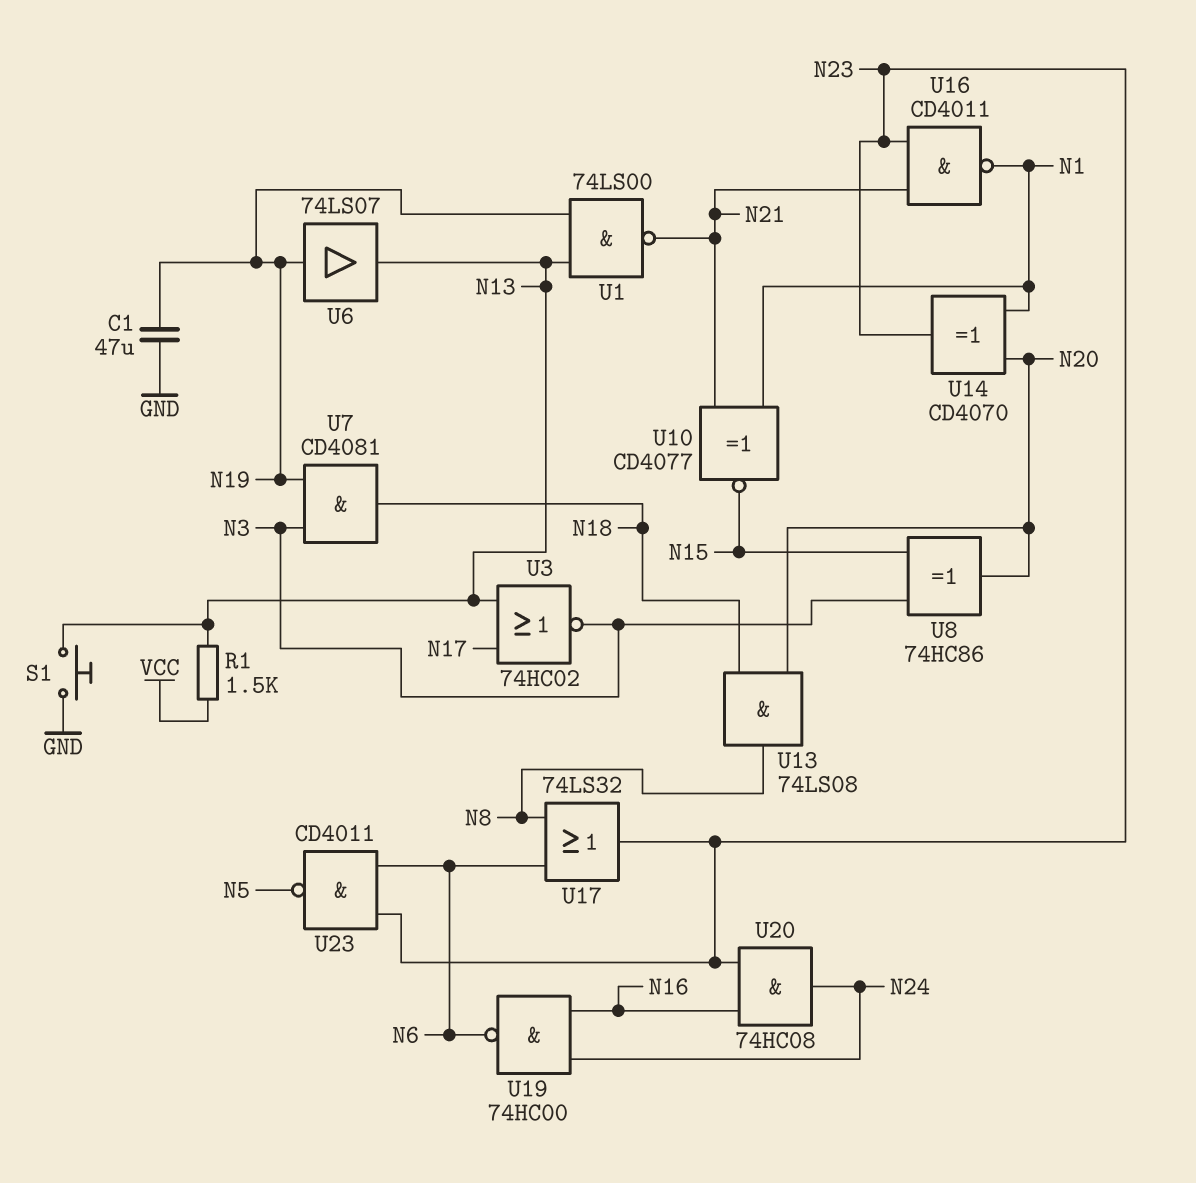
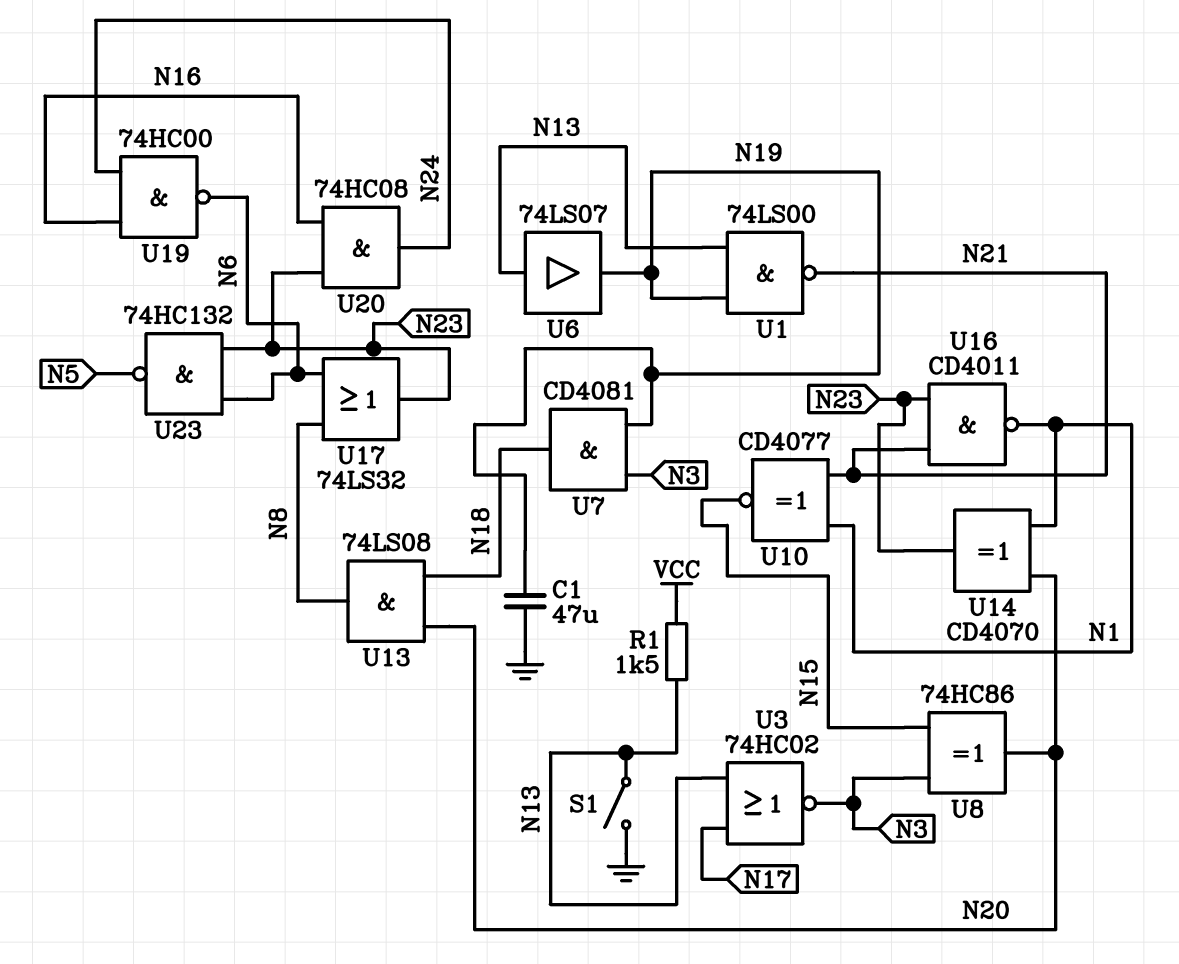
S1: button (GND, N13) -> switch (GND, N13)
U6: buffer 74LS07 (in N19, out N13) -> buffer 74LS07 (in N13, out N19)
U23: NAND CD4011 (in N6, in N23, out N5) -> NAND 74HC132 (in N6, in N23, out N5)

